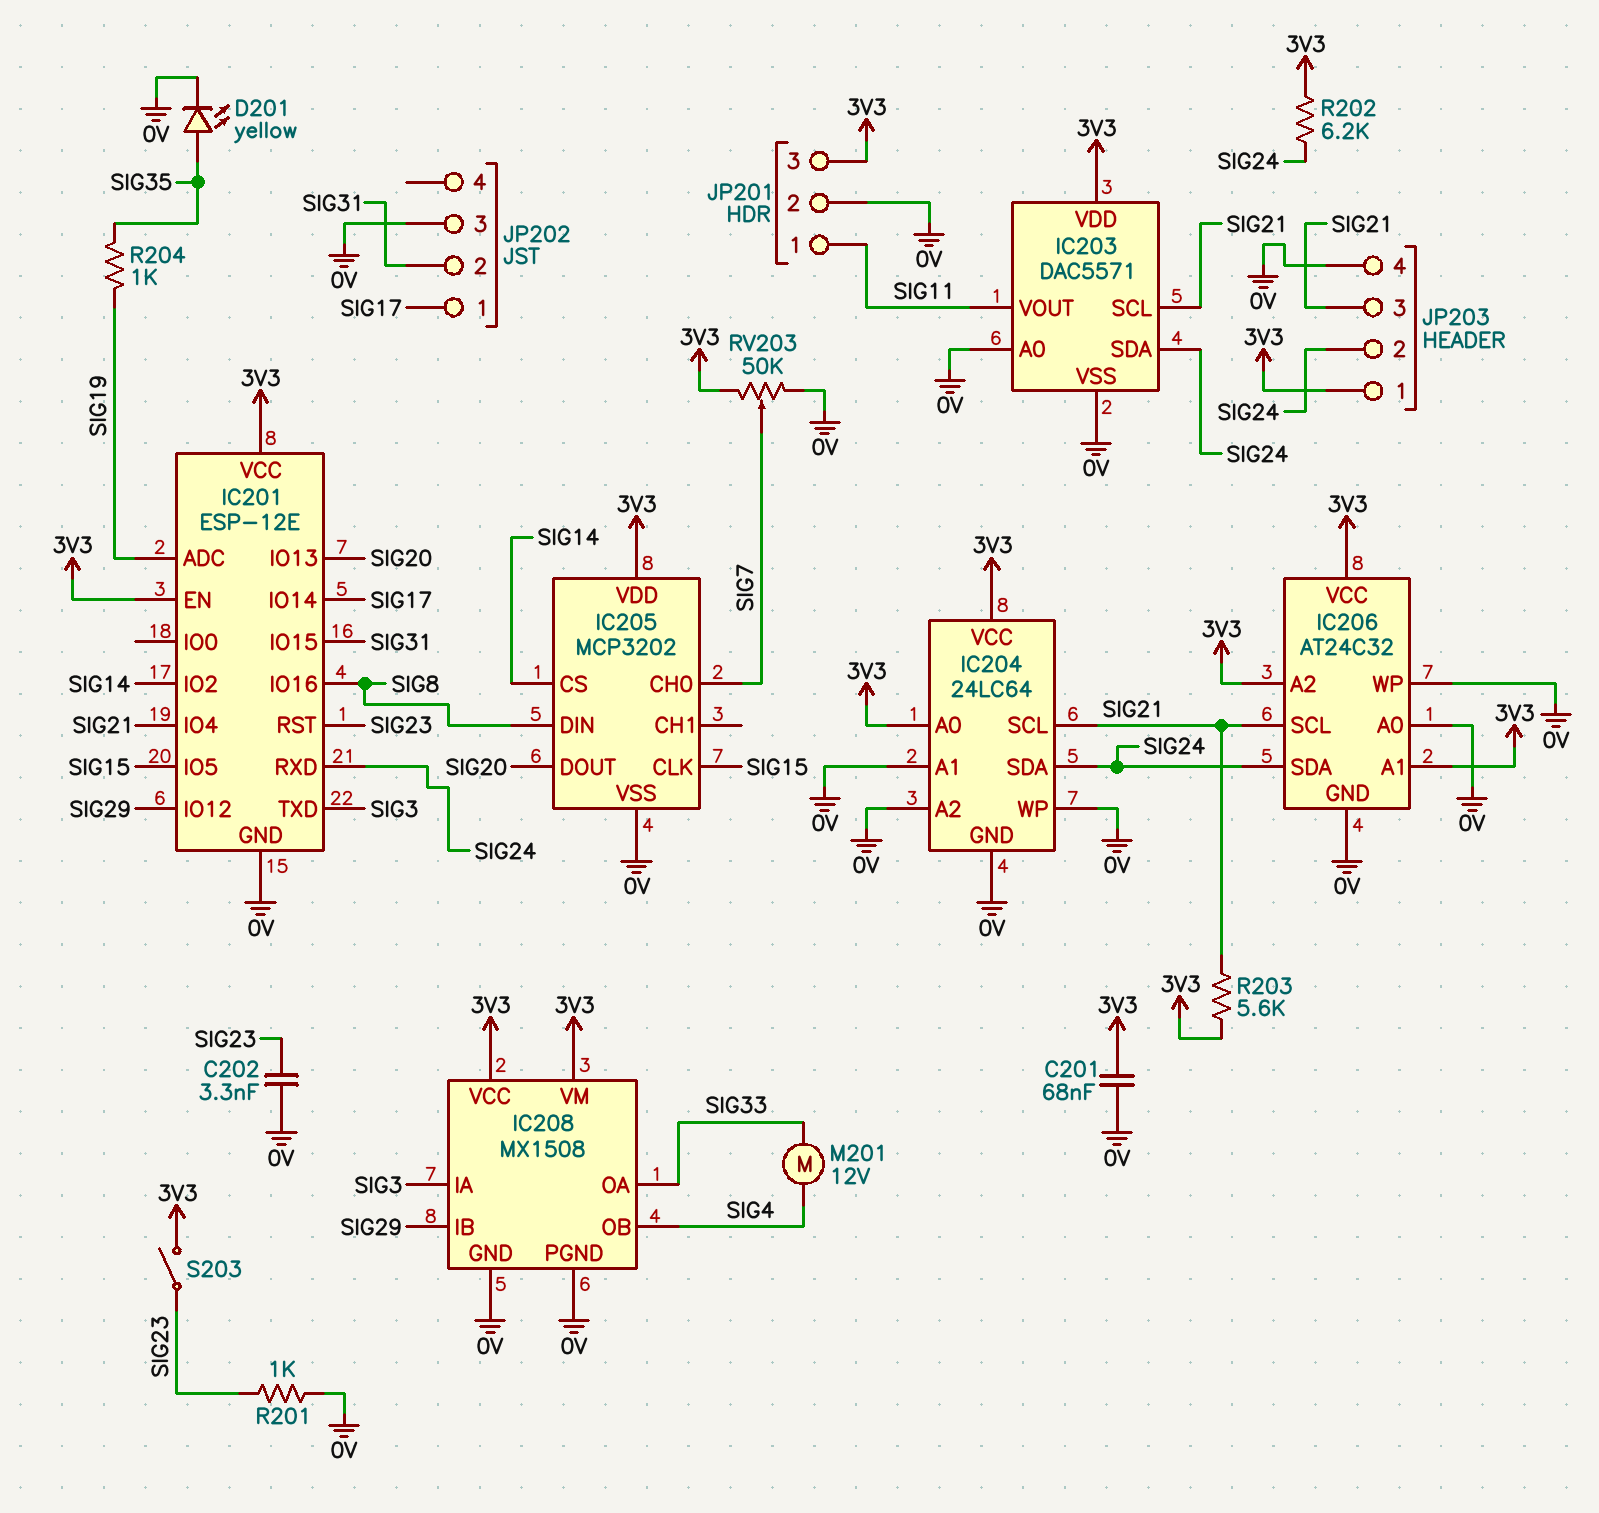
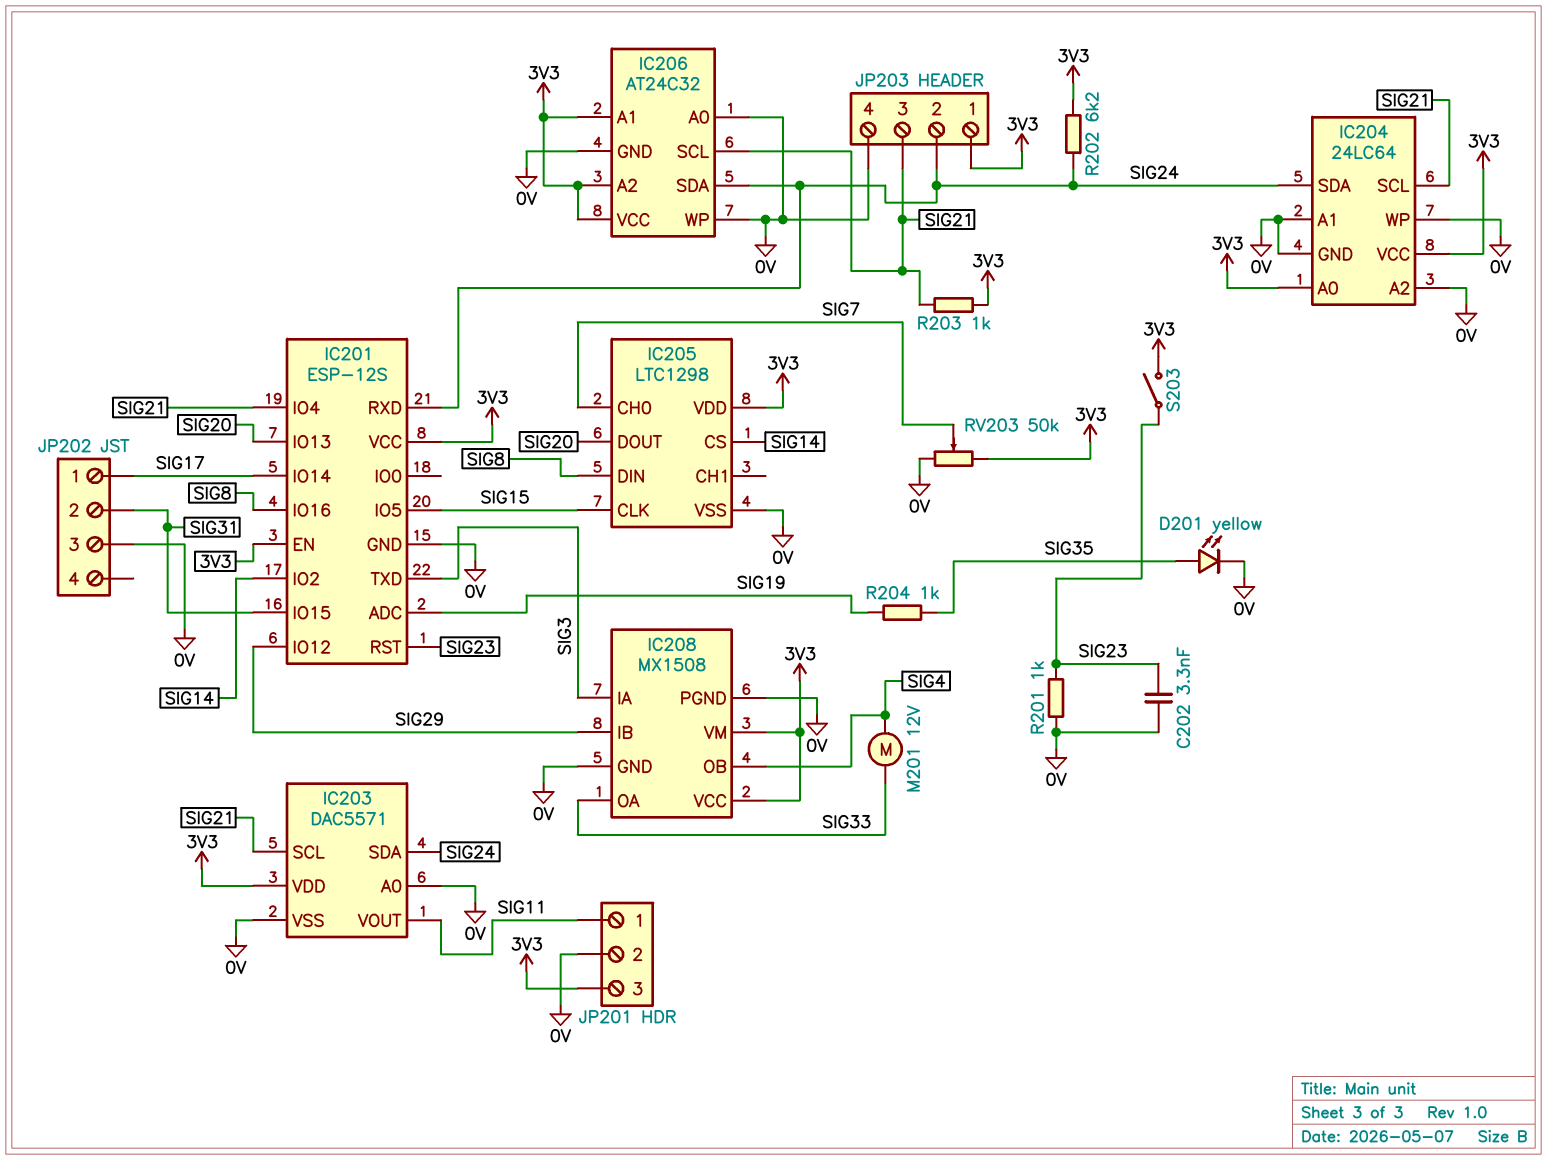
C201: 68nF (0V, 3V3) -> none
IC201: ESP-12E -> ESP-12S
IC205: MCP3202 -> LTC1298
R203: 5.6k (3V3, SIG21) -> 1k (3V3, SIG21)

